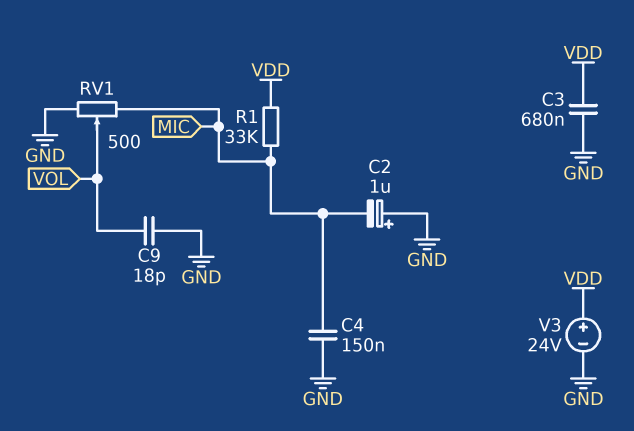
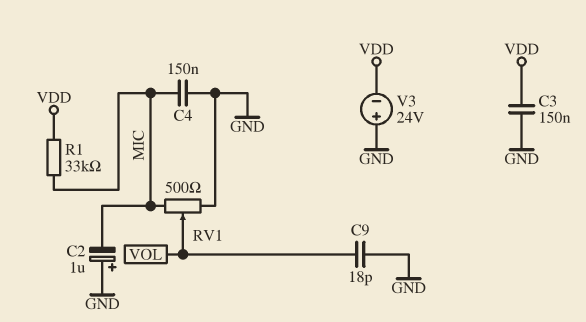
C3: 680nF (GND, VDD) -> 150nF (GND, VDD)
V3: 24V (plus VDD, minus GND) -> 24V (plus GND, minus VDD)

